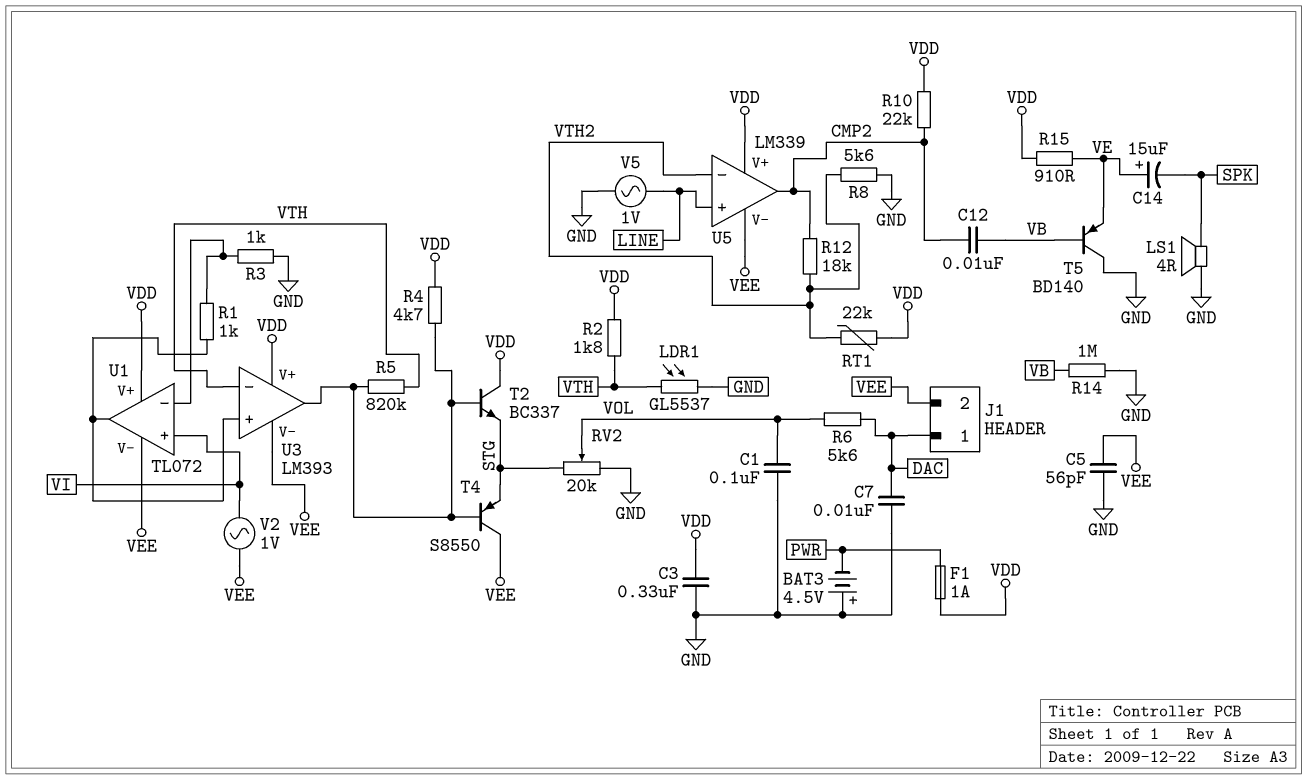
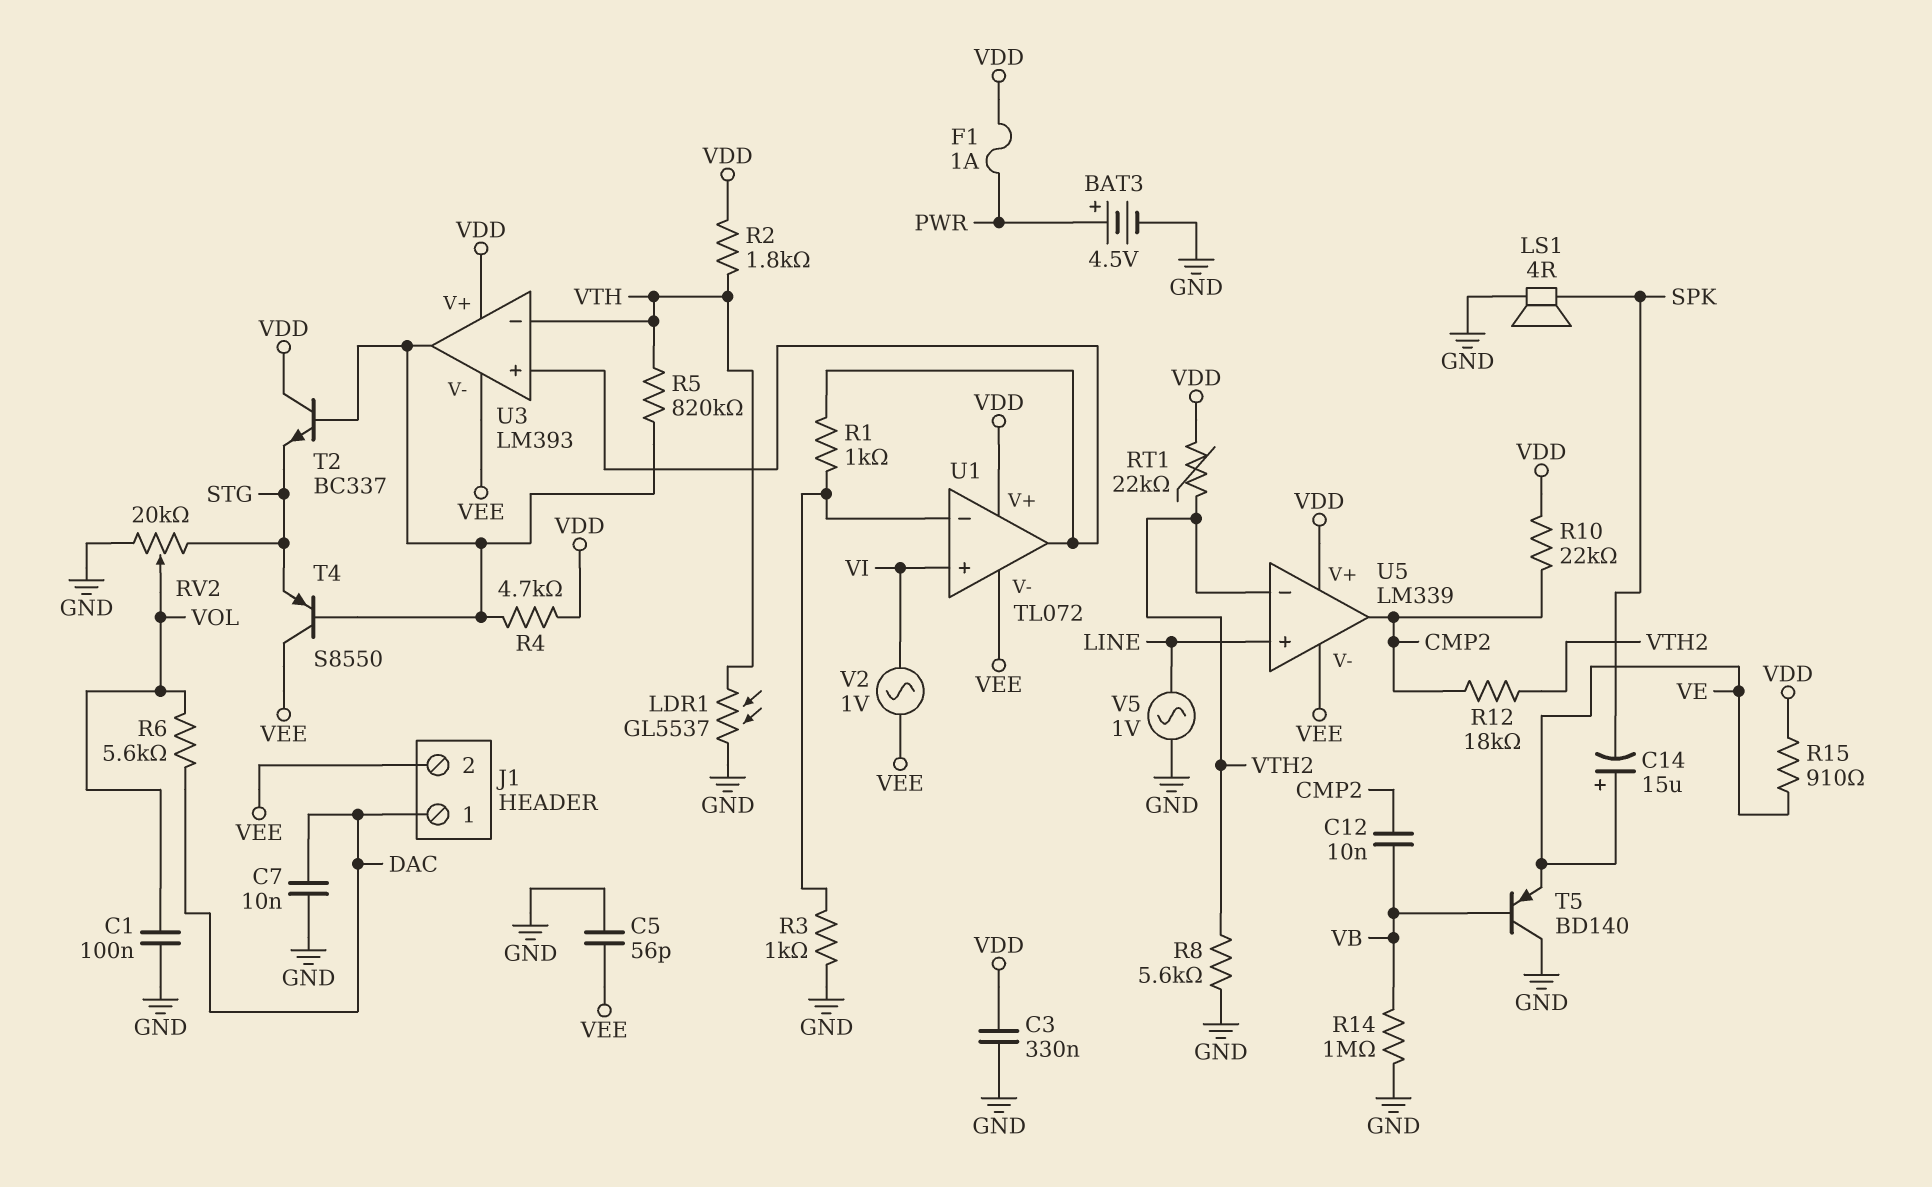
BAT3: 4.5V (plus GND, minus PWR) -> 4.5V (plus PWR, minus GND)

